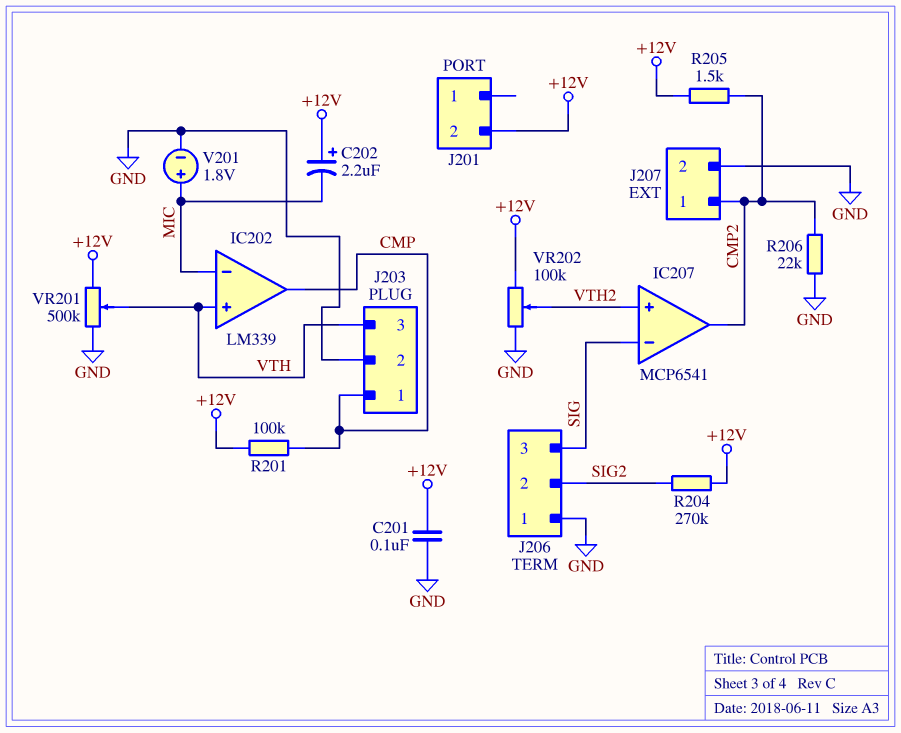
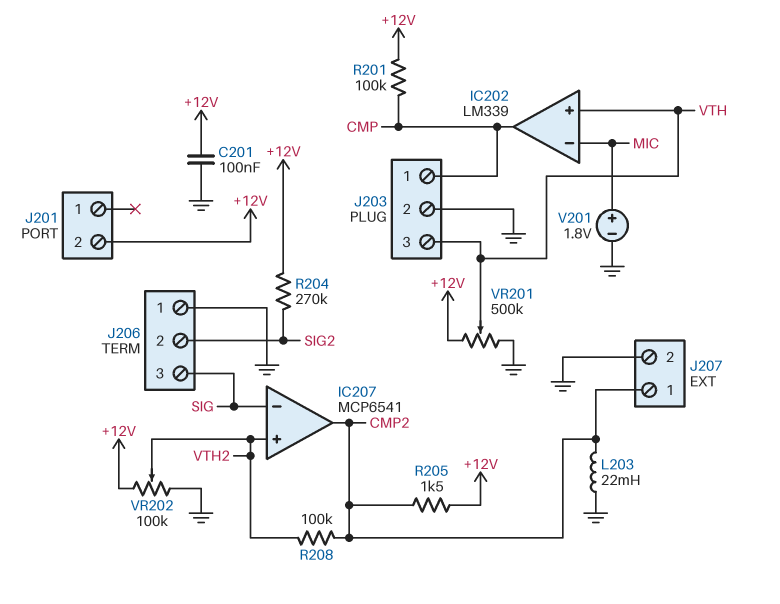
C202: 2.2uF (plus +12V, minus MIC) -> none
L203: none -> 22mH (CMP2, GND)
R206: 22k (CMP2, GND) -> none
R208: none -> 100k (CMP2, VTH2)

